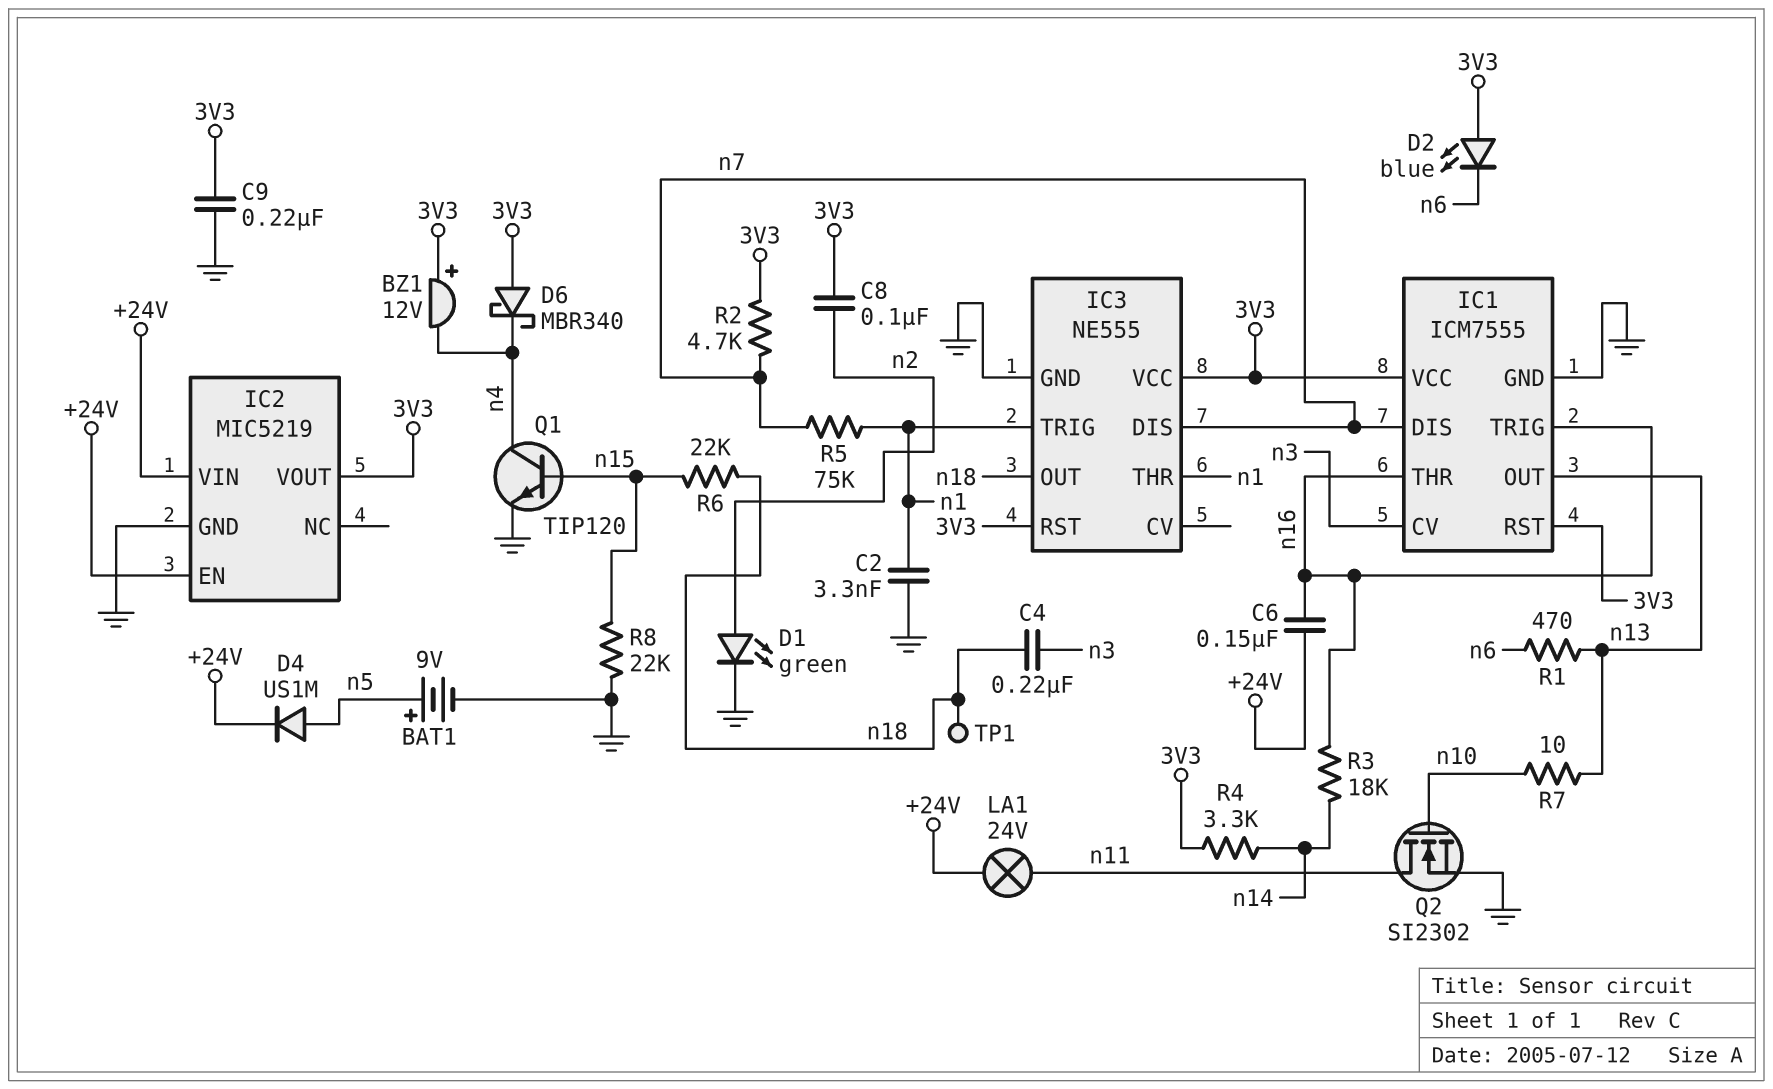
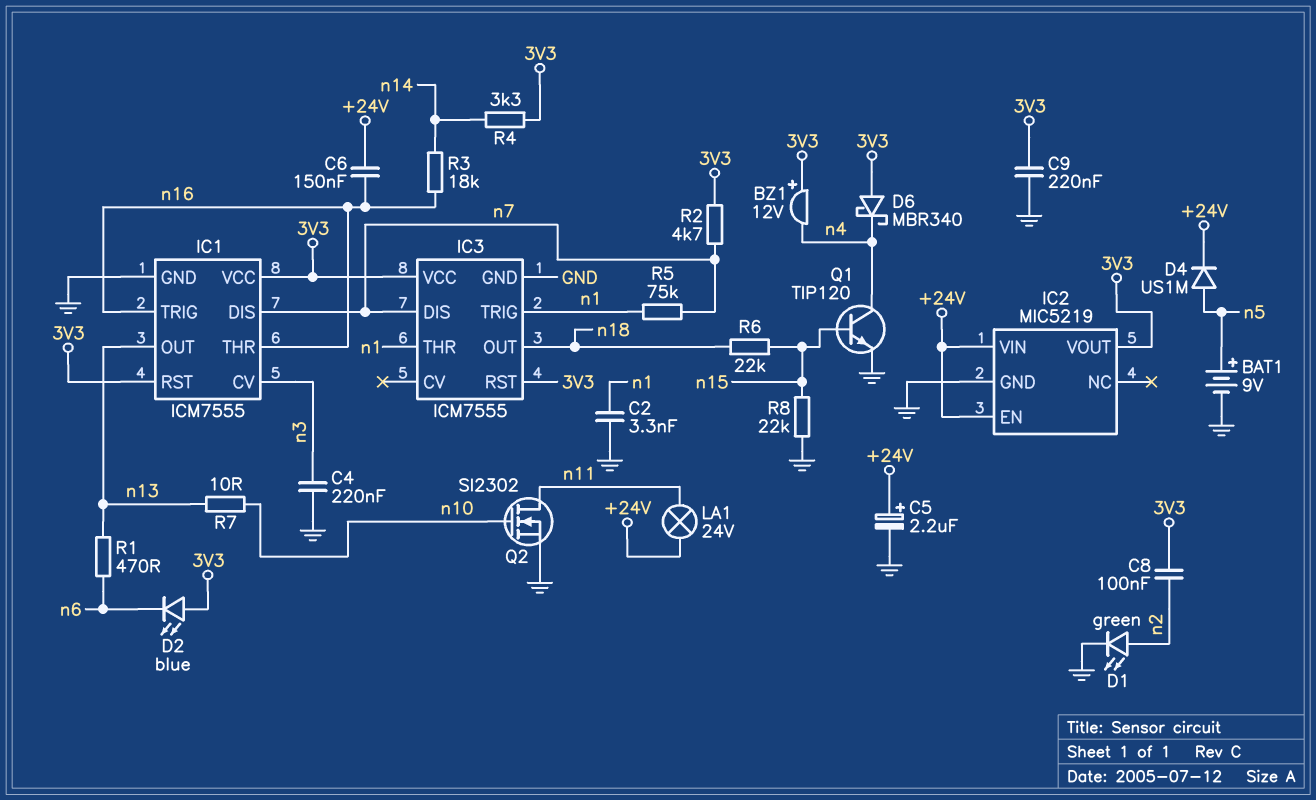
C4: 220nF (n3, n18) -> 220nF (GND, n3)
C5: none -> 2.2uF (plus +24V, minus GND)
IC3: NE555 -> ICM7555
TP1: test point (n18) -> none

